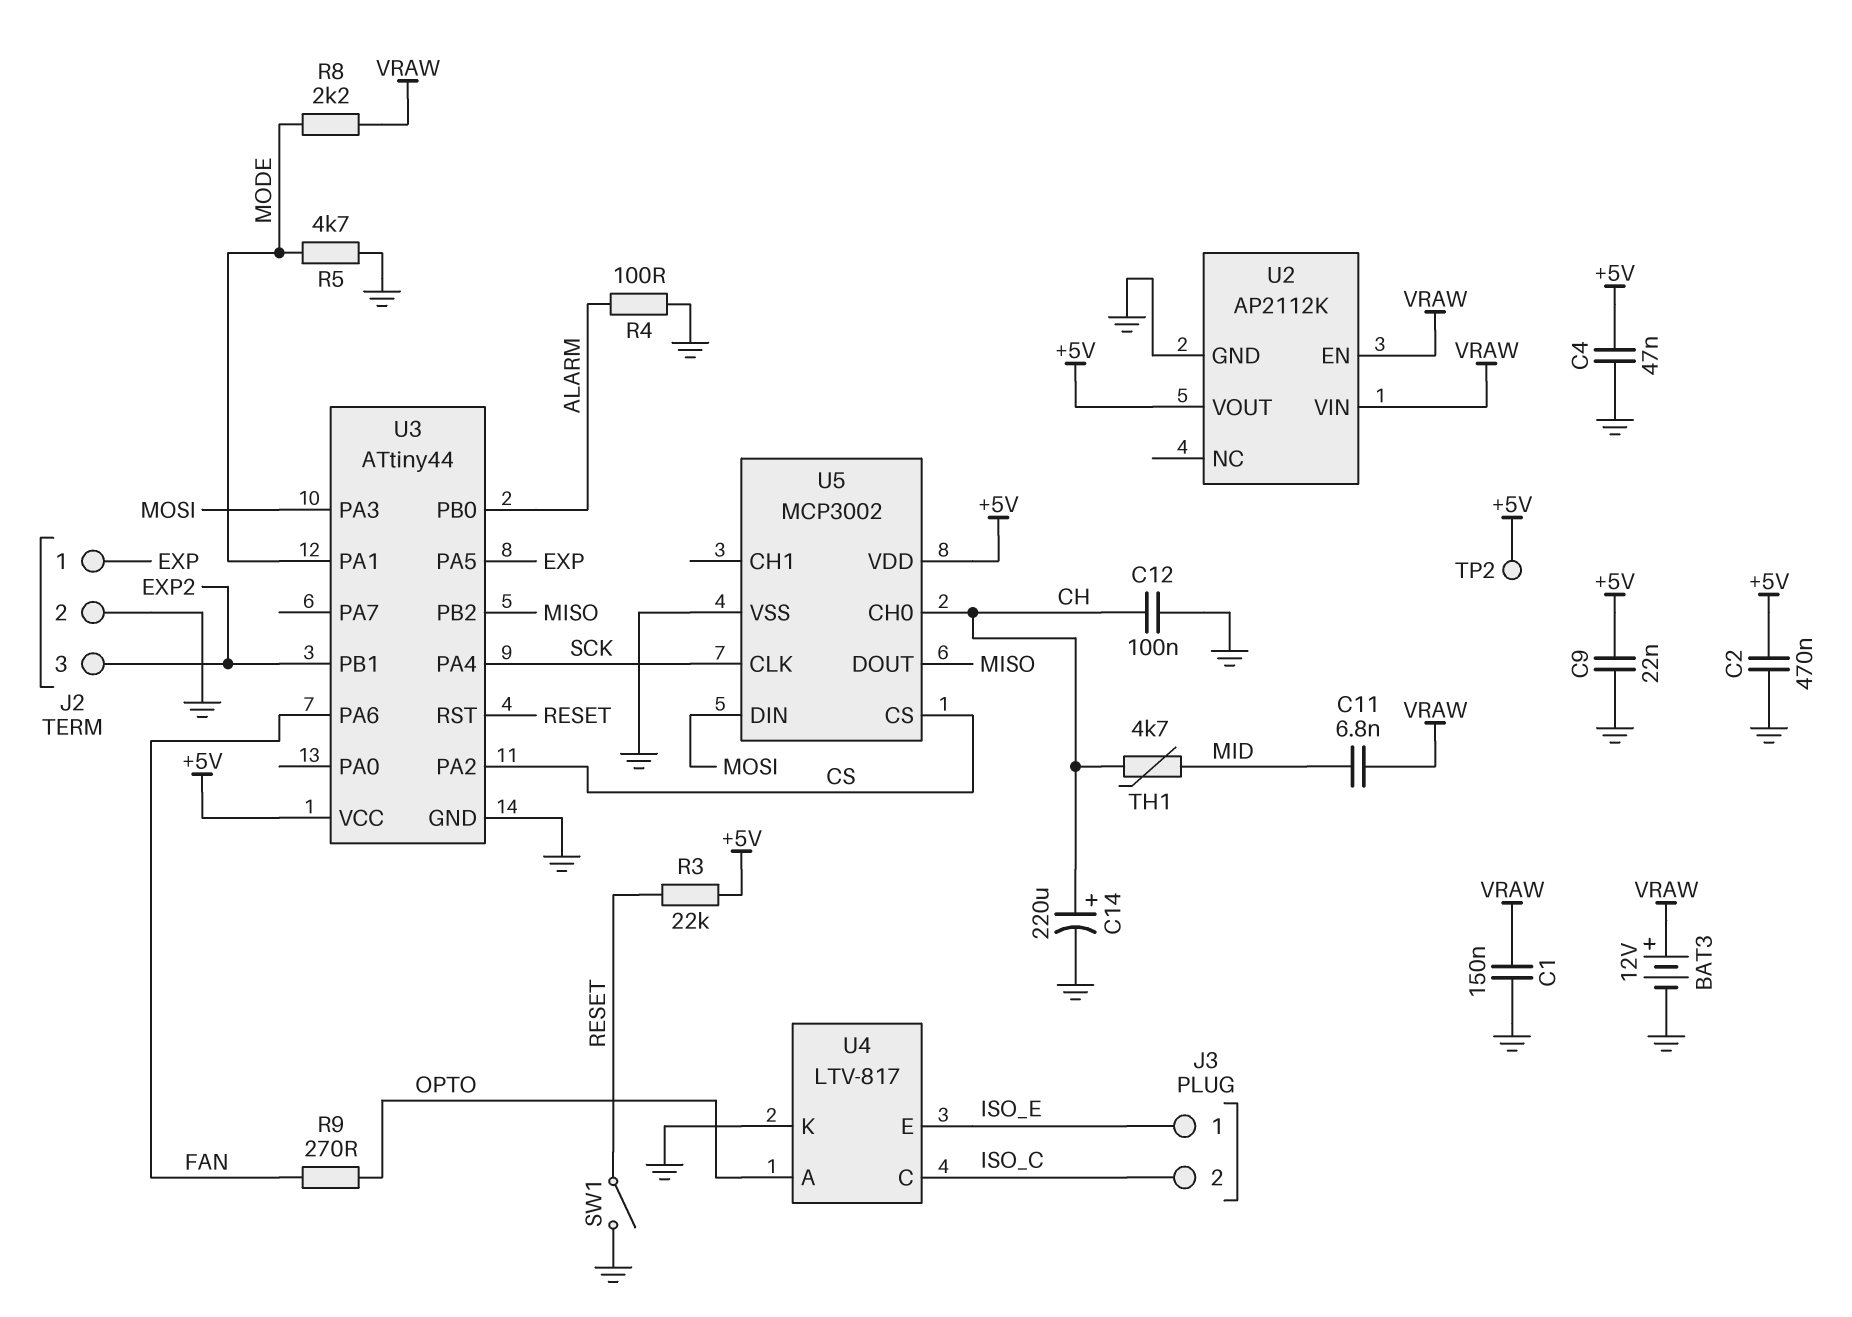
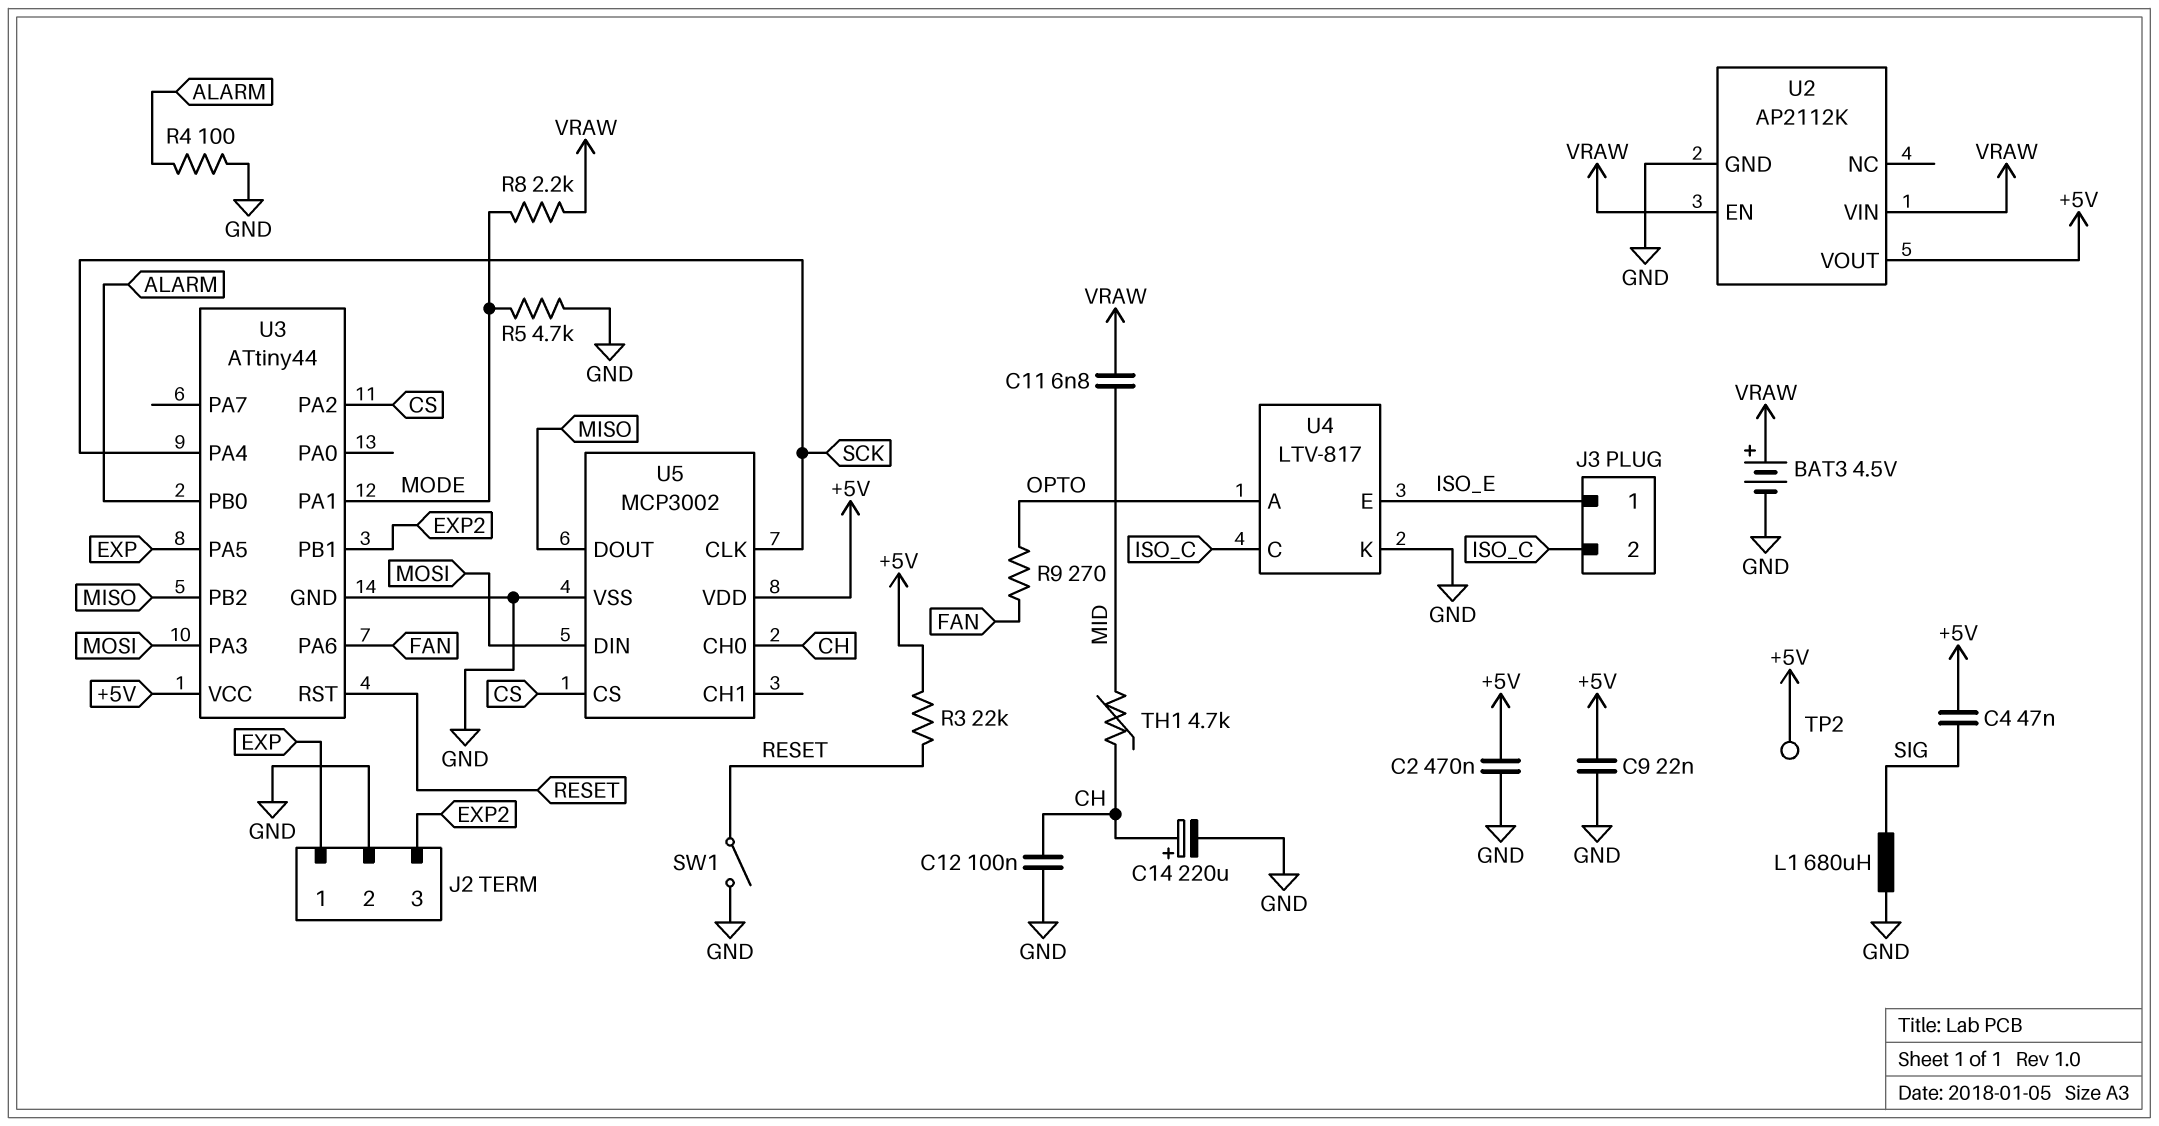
BAT3: 12V (plus VRAW, minus GND) -> 4.5V (plus VRAW, minus GND)
C1: 150nF (GND, VRAW) -> none
C4: 47nF (+5V, GND) -> 47nF (+5V, SIG)
L1: none -> 680uH (GND, SIG)

